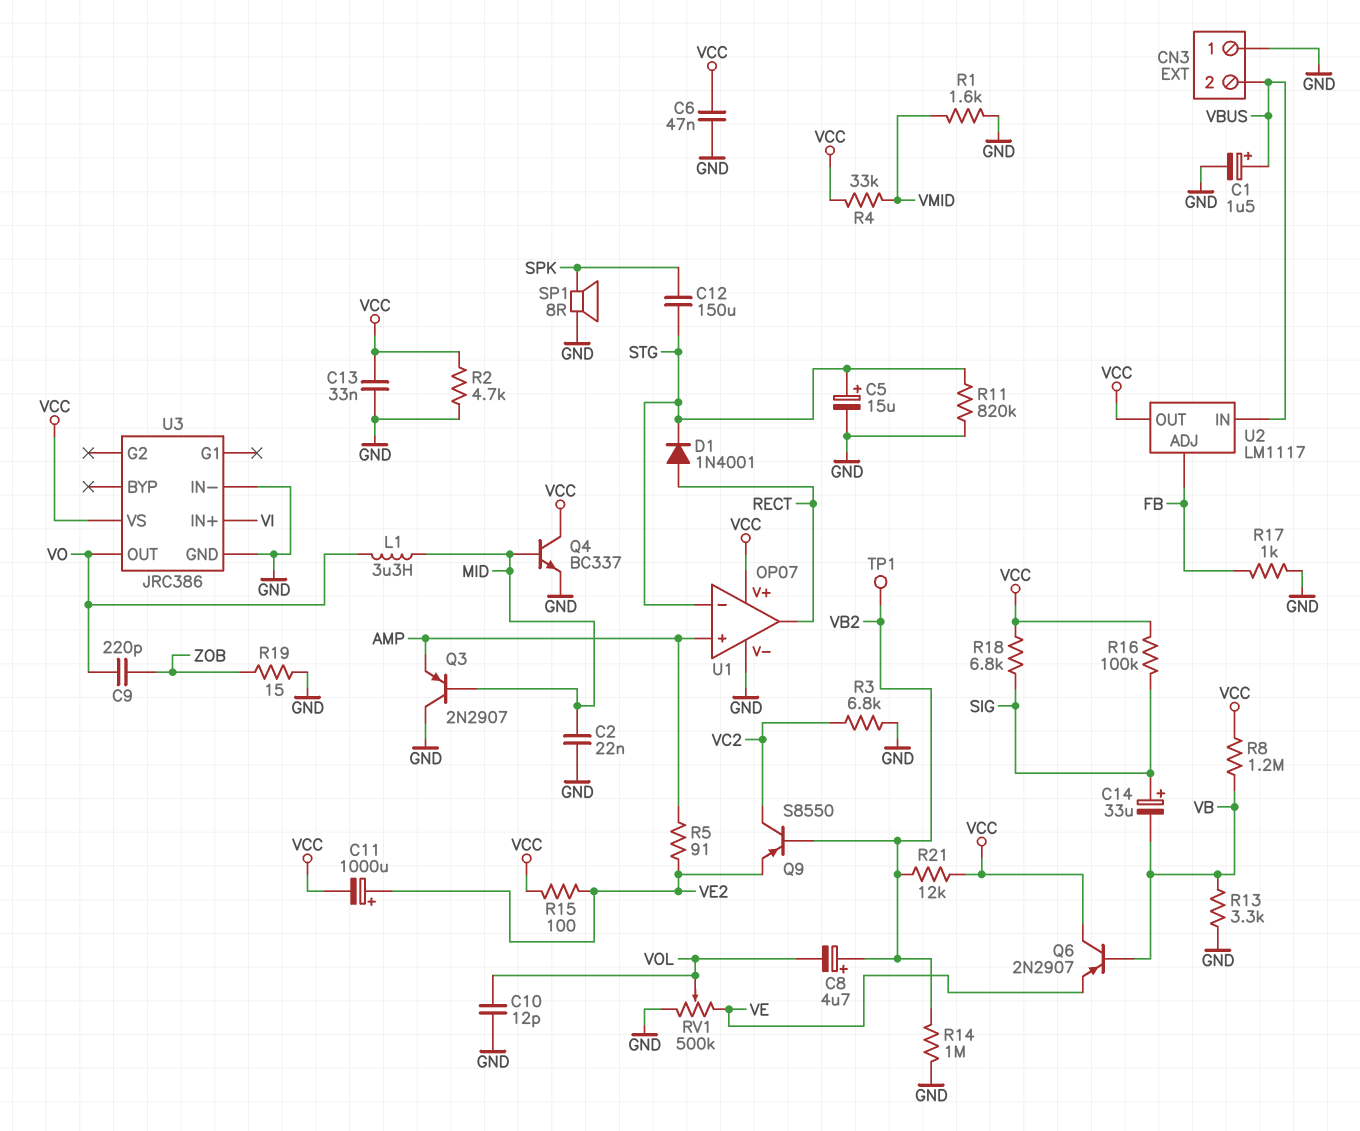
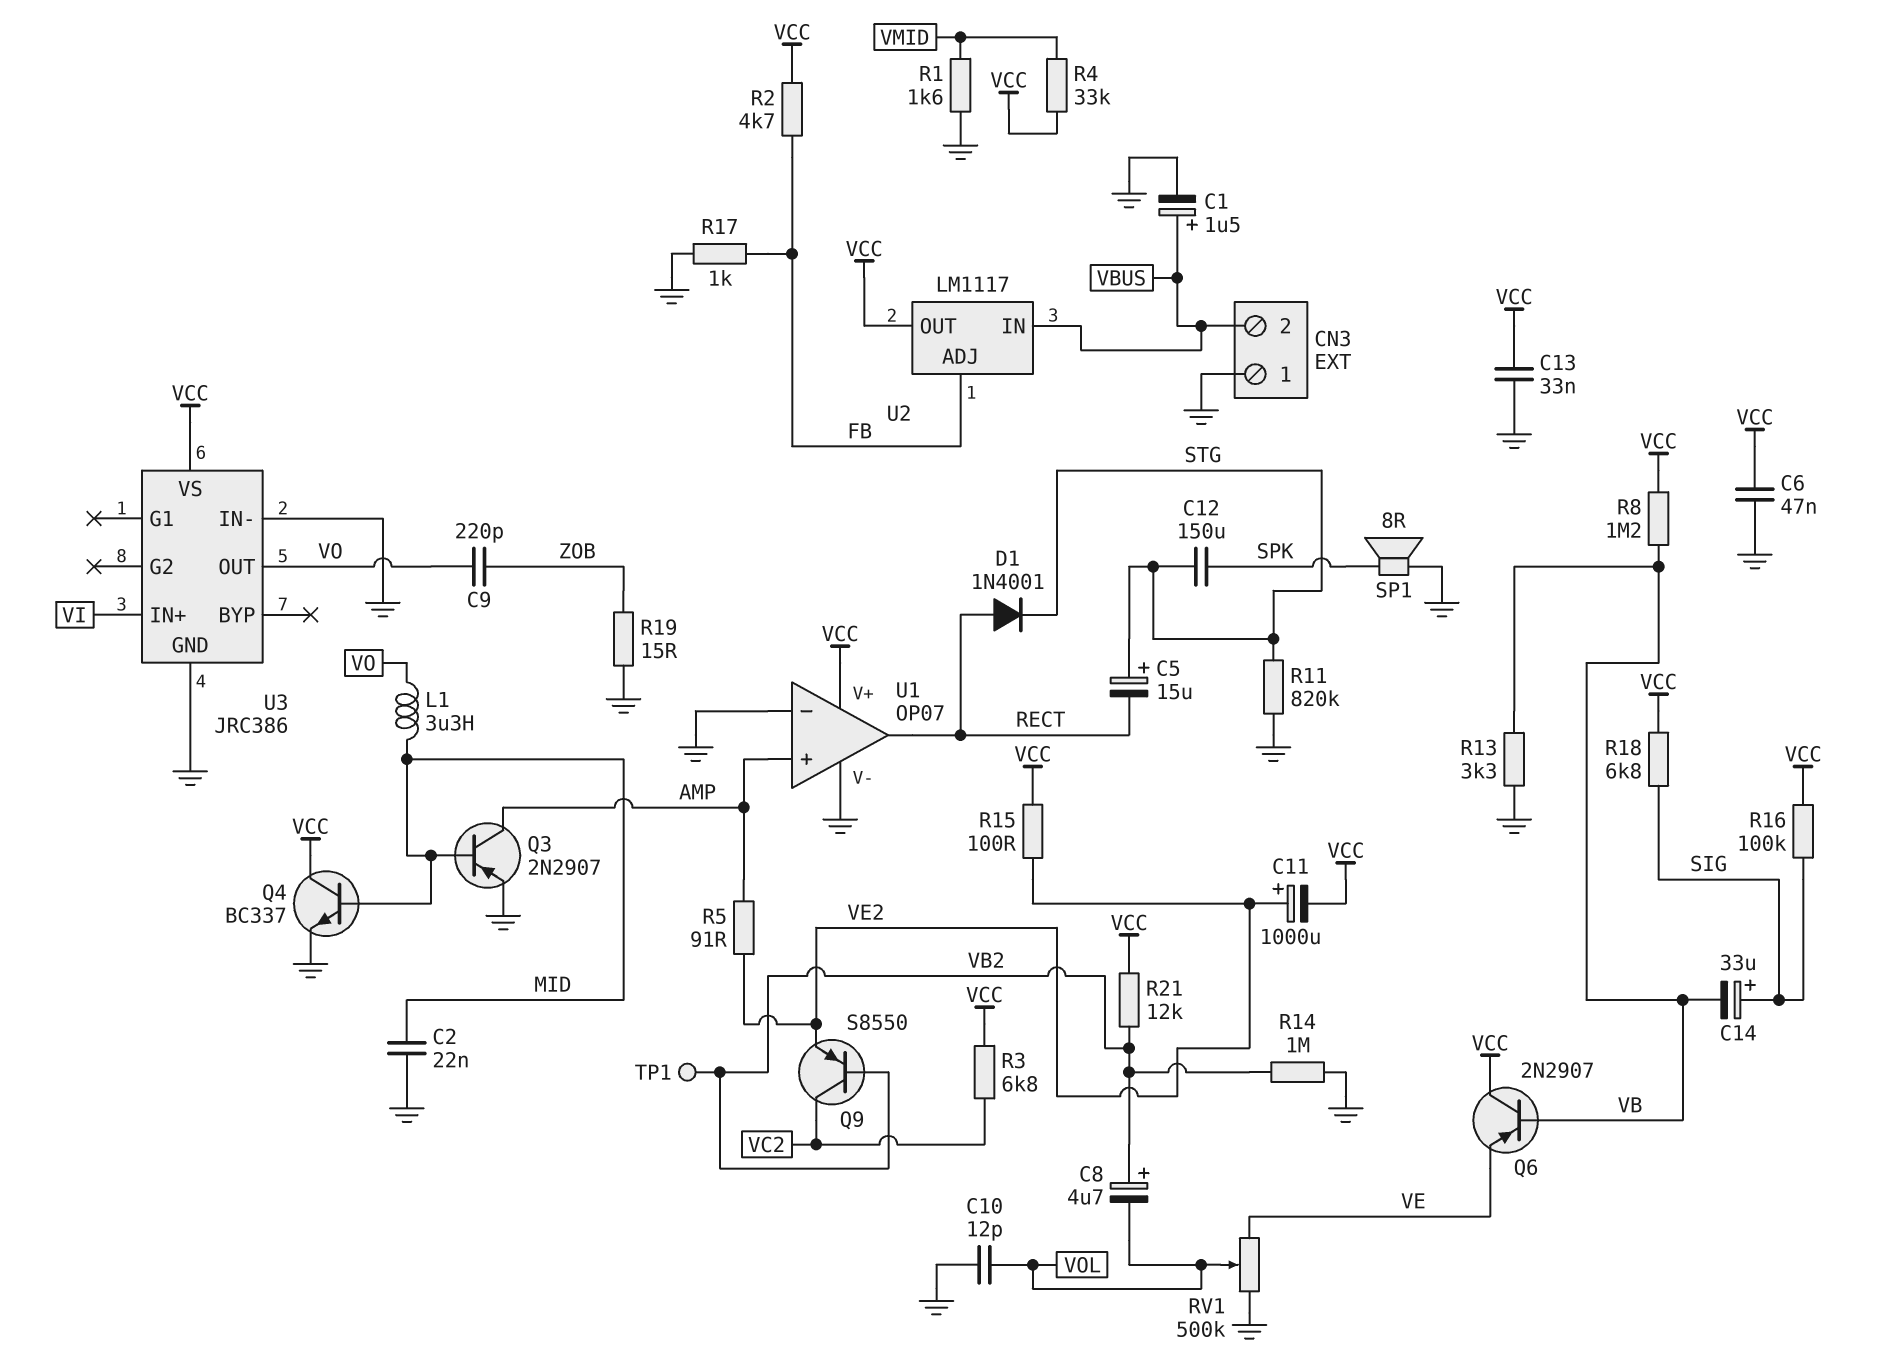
C5: 15uF (plus STG, minus GND) -> 15uF (plus STG, minus RECT)
Q3: PNP 2N2907 (B MID, C GND, E AMP) -> PNP 2N2907 (B MID, C AMP, E GND)
R2: 4.7k (GND, VCC) -> 4.7k (FB, VCC)
R3: 6.8k (GND, VC2) -> 6.8k (VC2, VCC)
U1 pin in-: STG -> GND

